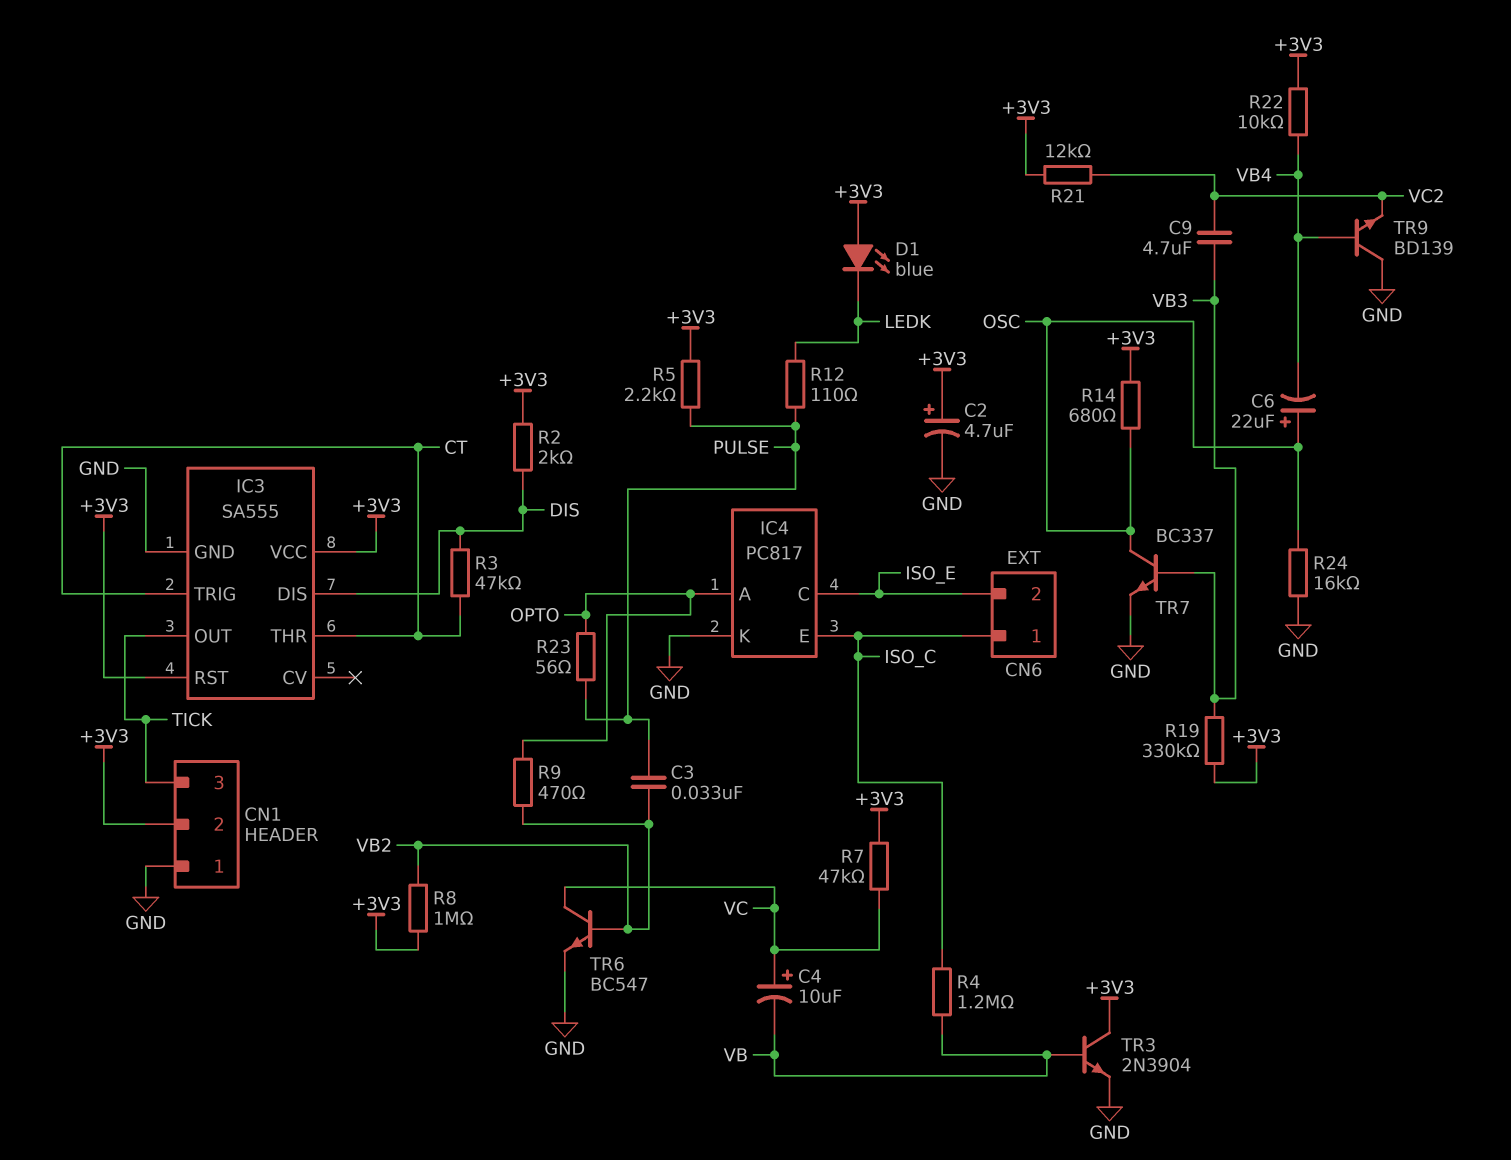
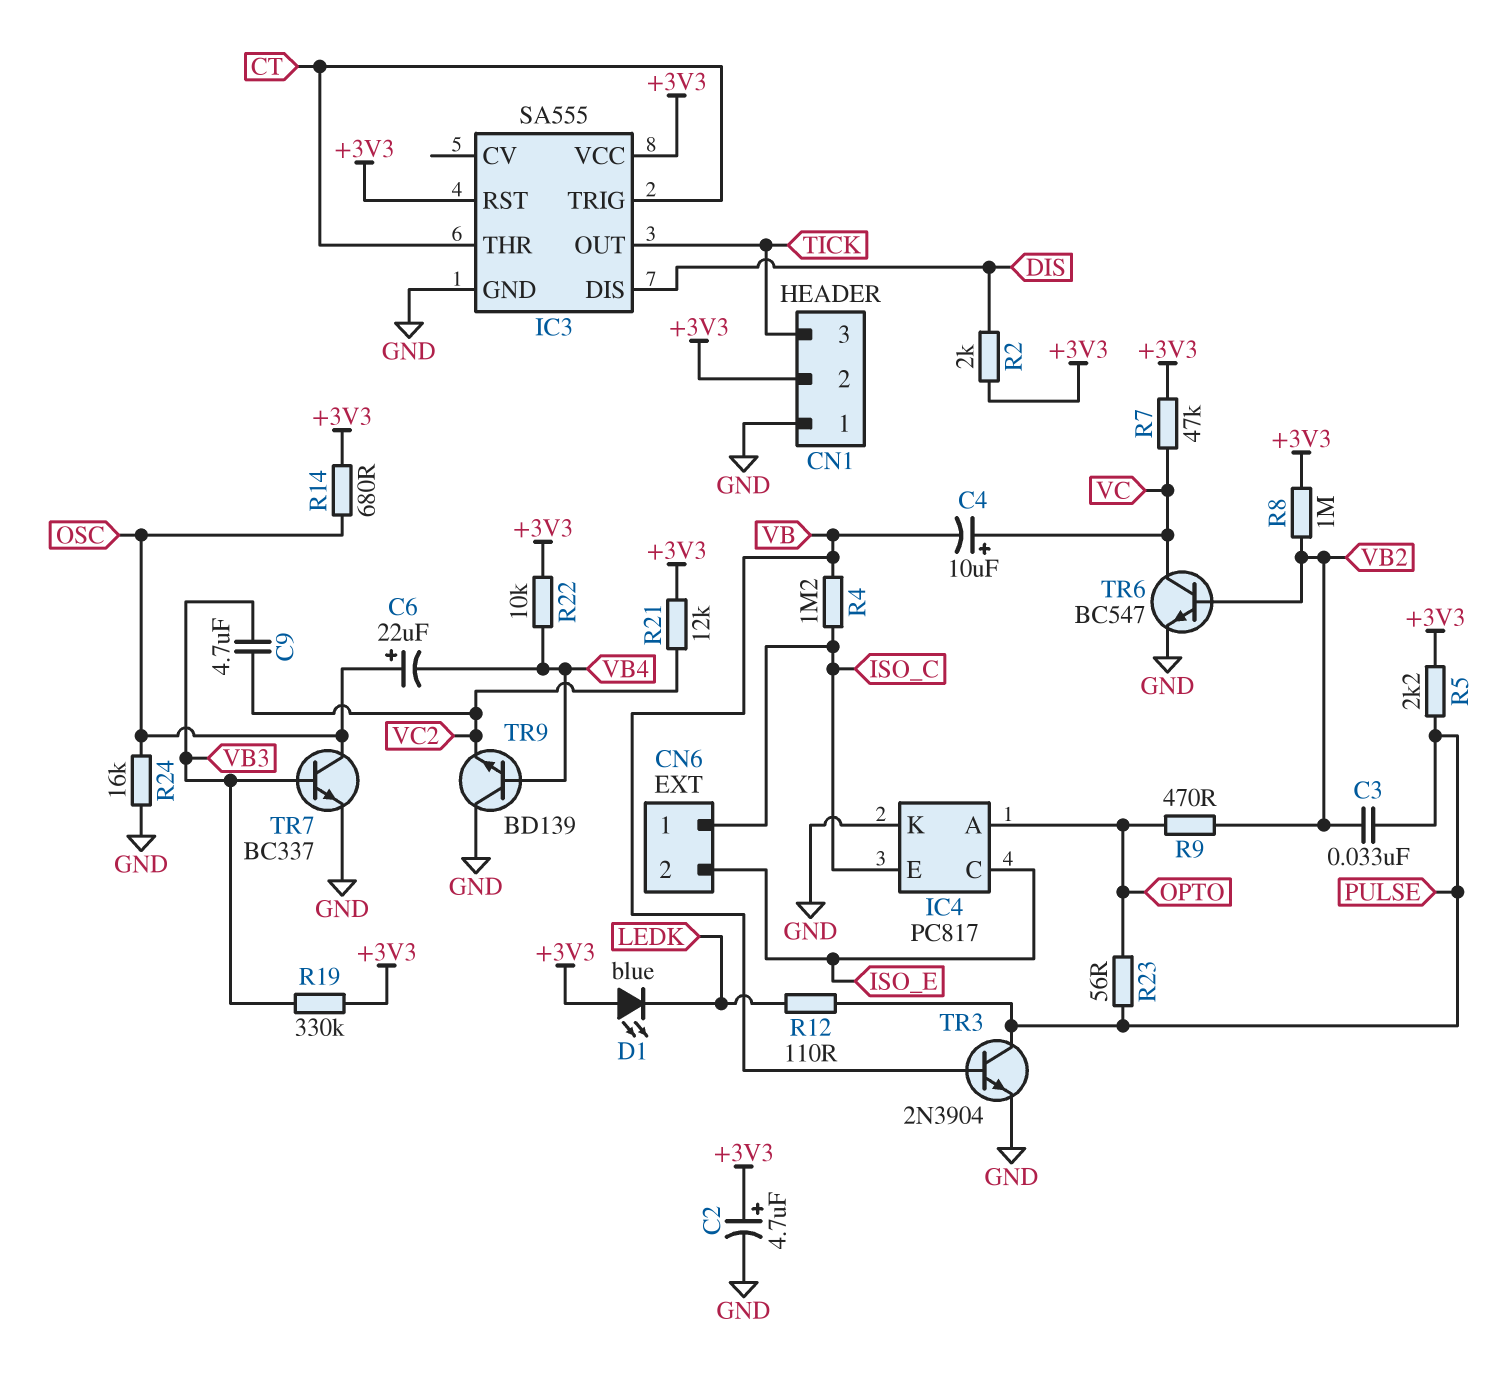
R3: 47k (CT, DIS) -> none
TR3: NPN 2N3904 (B VB, C +3V3, E GND) -> NPN 2N3904 (B VB, C PULSE, E GND)

